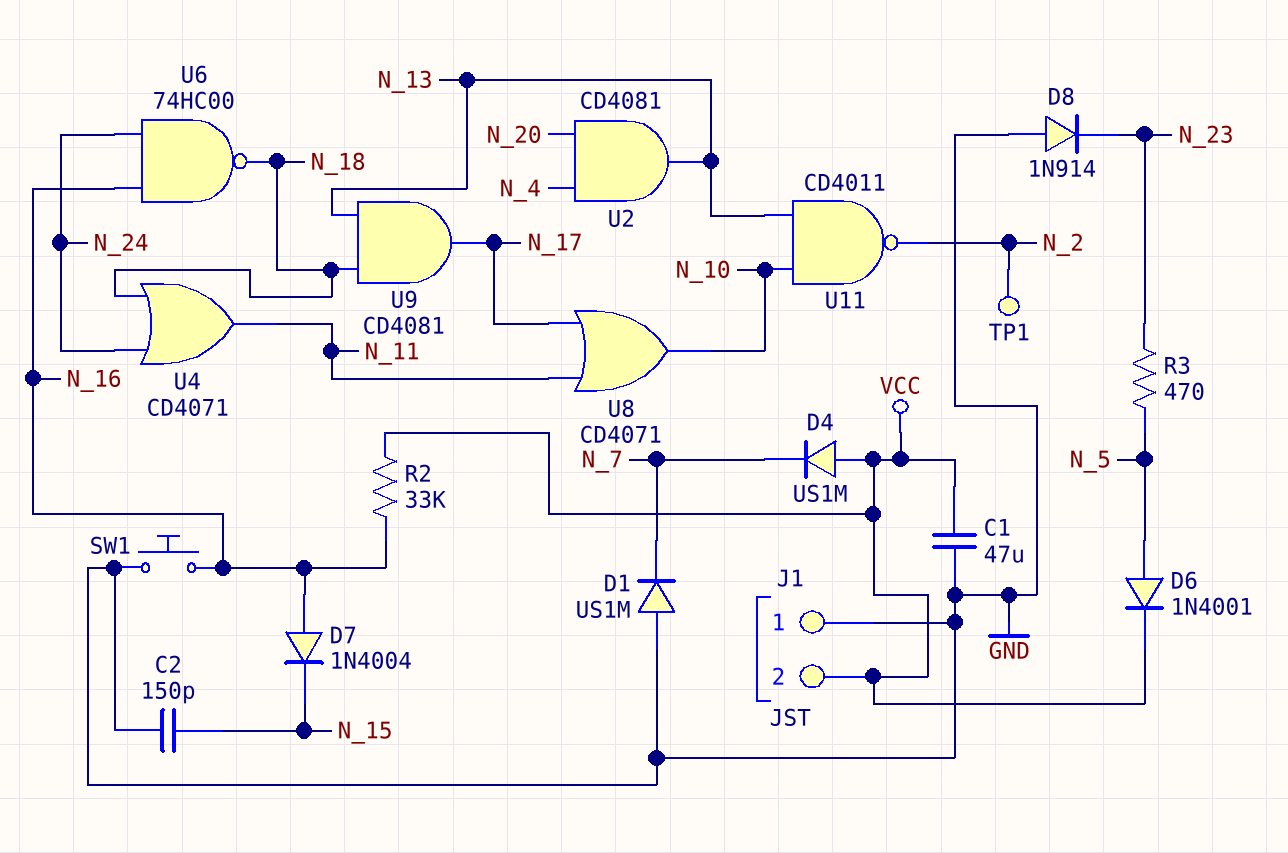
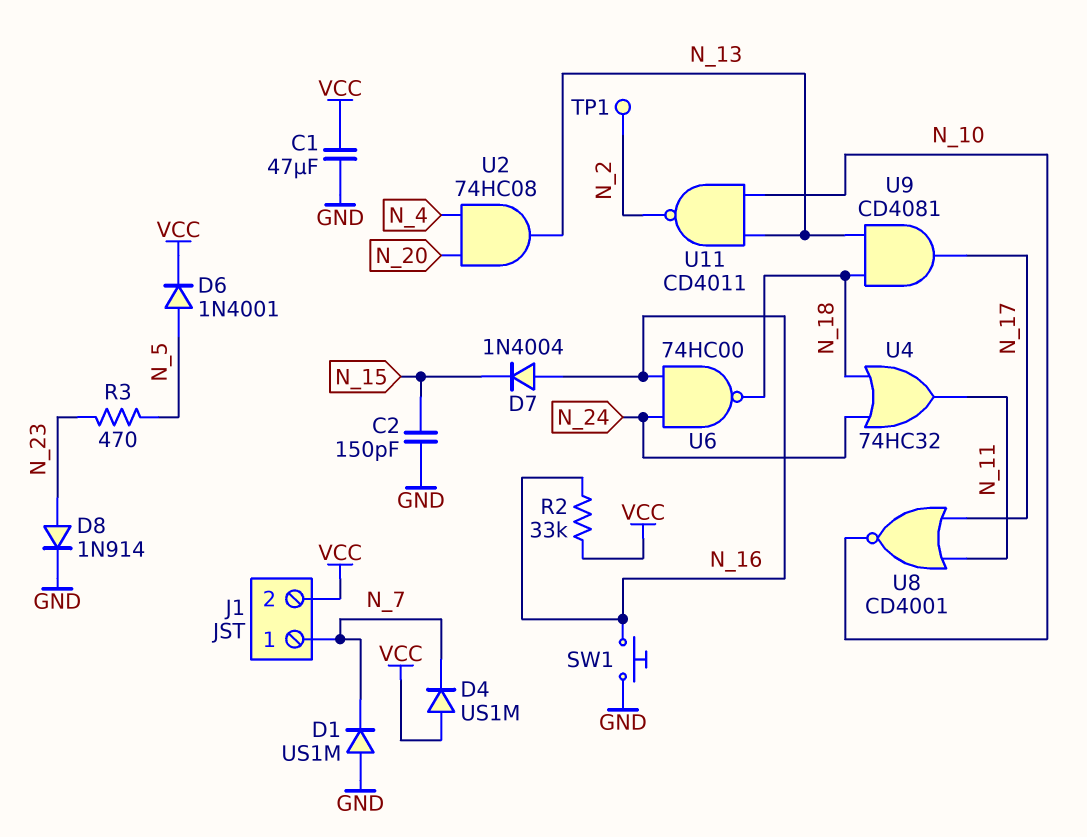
D8: diode 1N914 (A GND, K N_23) -> diode 1N914 (A N_23, K GND)
J1 pin 1: GND -> N_7
U2: AND CD4081 (in N_4, in N_20, out N_13) -> AND 74HC08 (in N_4, in N_20, out N_13)
U4: OR CD4071 (in N_18, in N_24, out N_11) -> OR 74HC32 (in N_18, in N_24, out N_11)
U8: OR CD4071 (in N_11, in N_17, out N_10) -> NOR CD4001 (in N_11, in N_17, out N_10)

